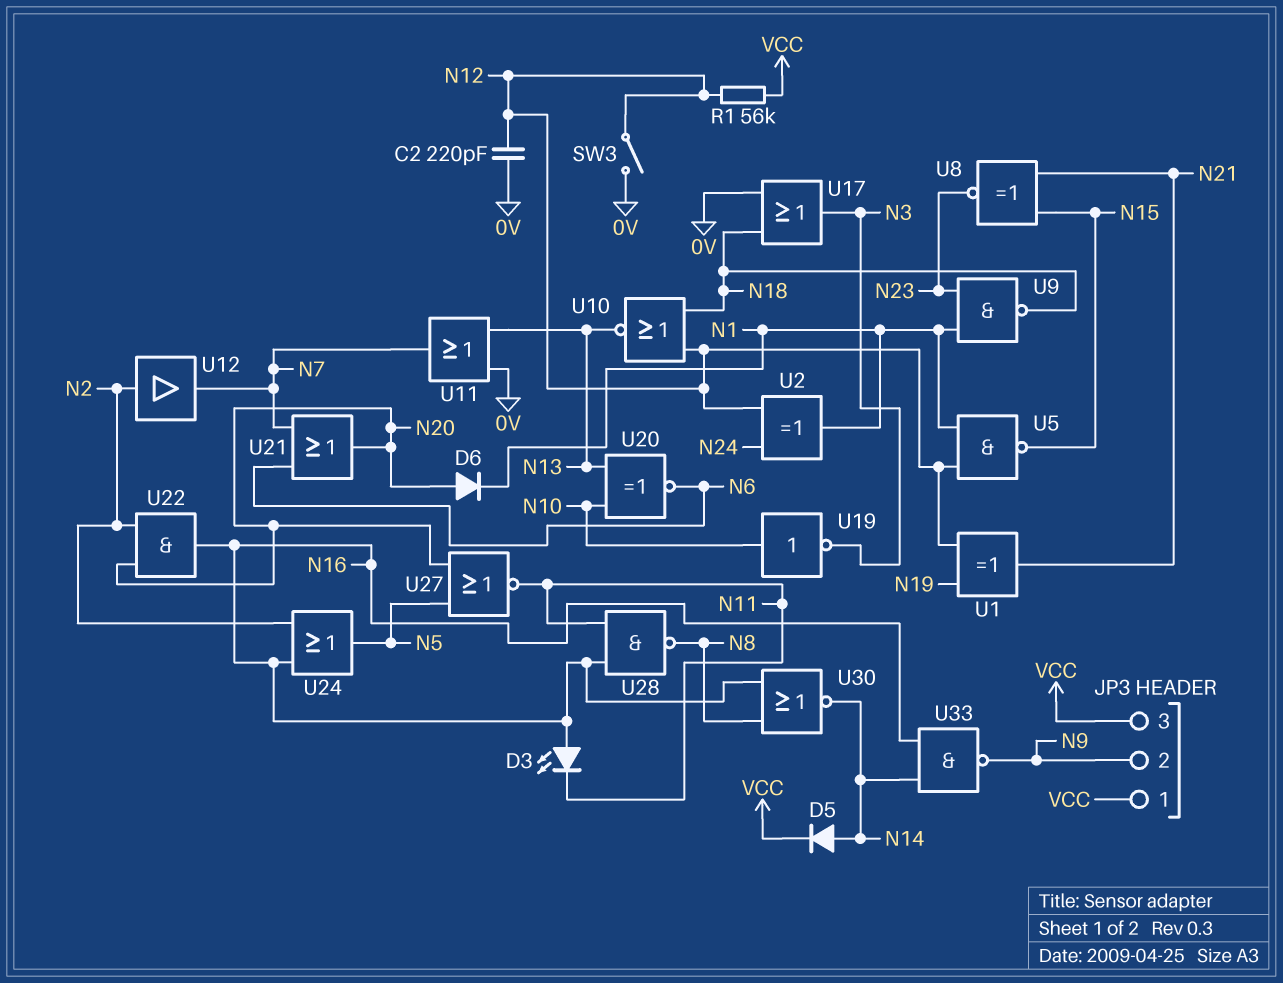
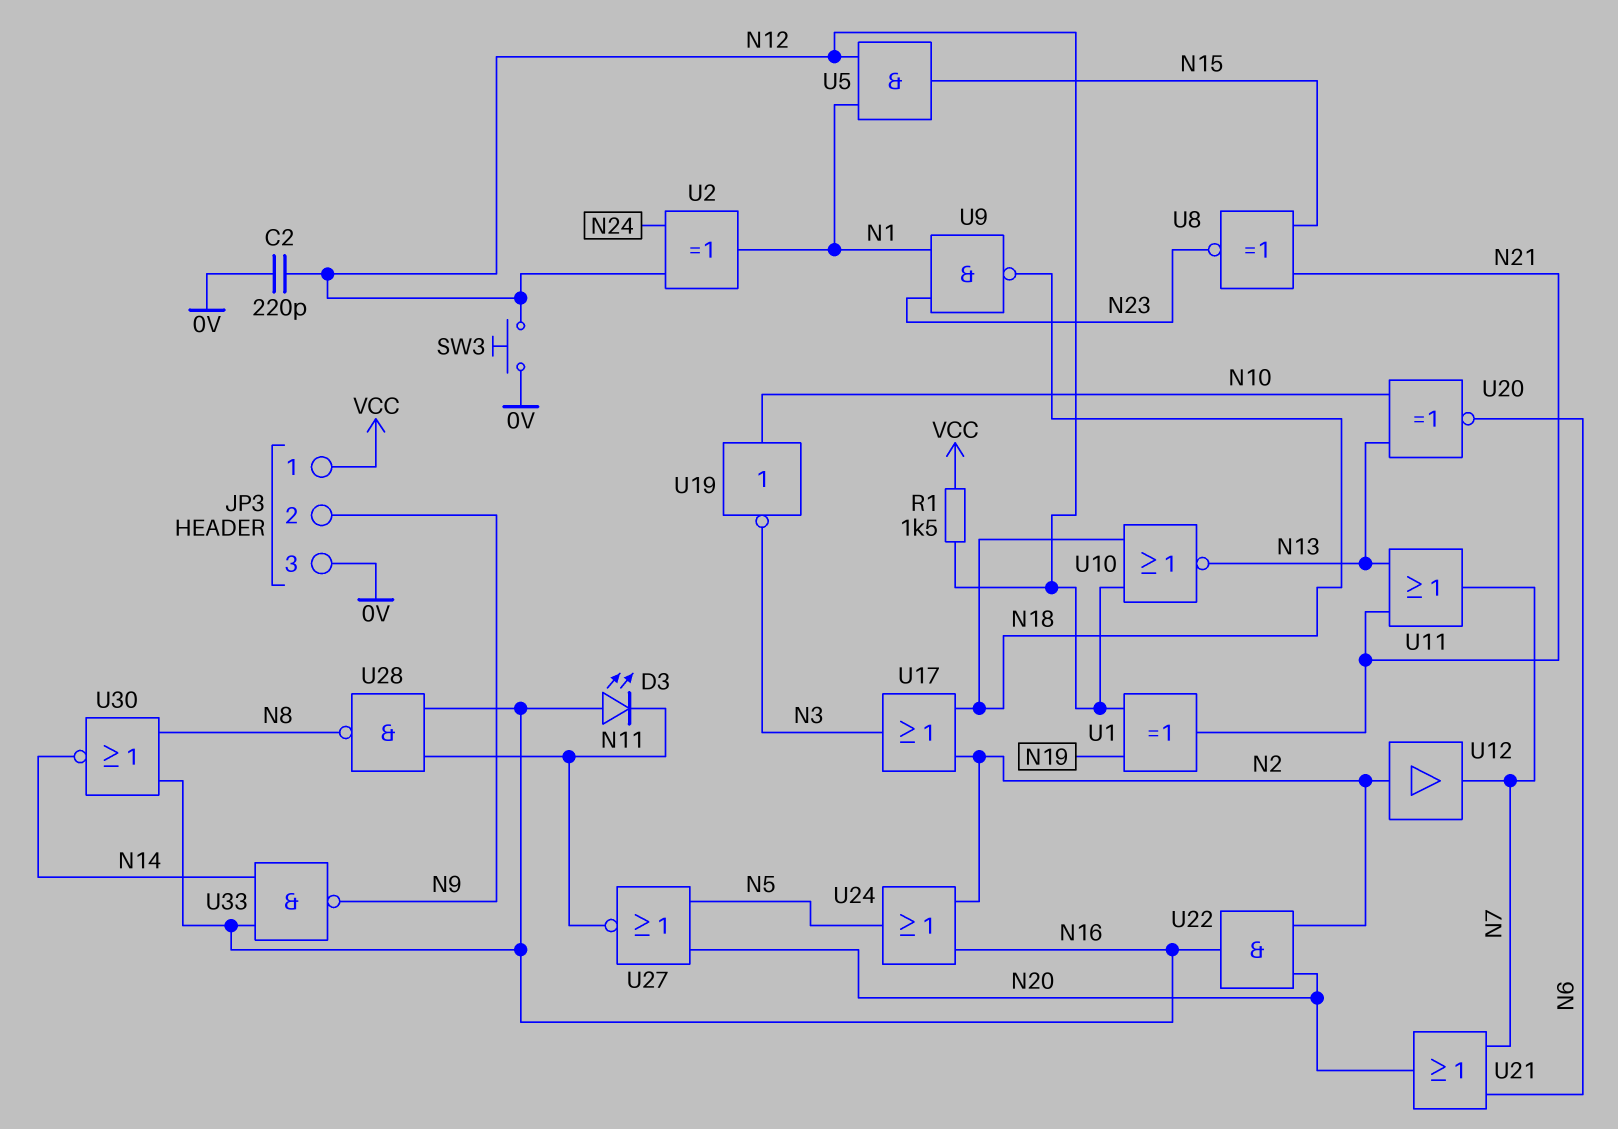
D5: diode (A N14, K VCC) -> none
D6: diode (A N20, K N1) -> none
JP3 pin 3: VCC -> 0V
R1: 56k (N12, VCC) -> 1.5k (N12, VCC)
SW3: switch (0V, N12) -> button (0V, N12)
U5: NAND (in N1, in N12, out N15) -> AND (in N1, in N12, out N15)
U11: OR (in 0V, in N13, out N7) -> OR (in N13, in N21, out N7)
U17: OR (in 0V, in N18, out N3) -> OR (in N2, in N18, out N3)

